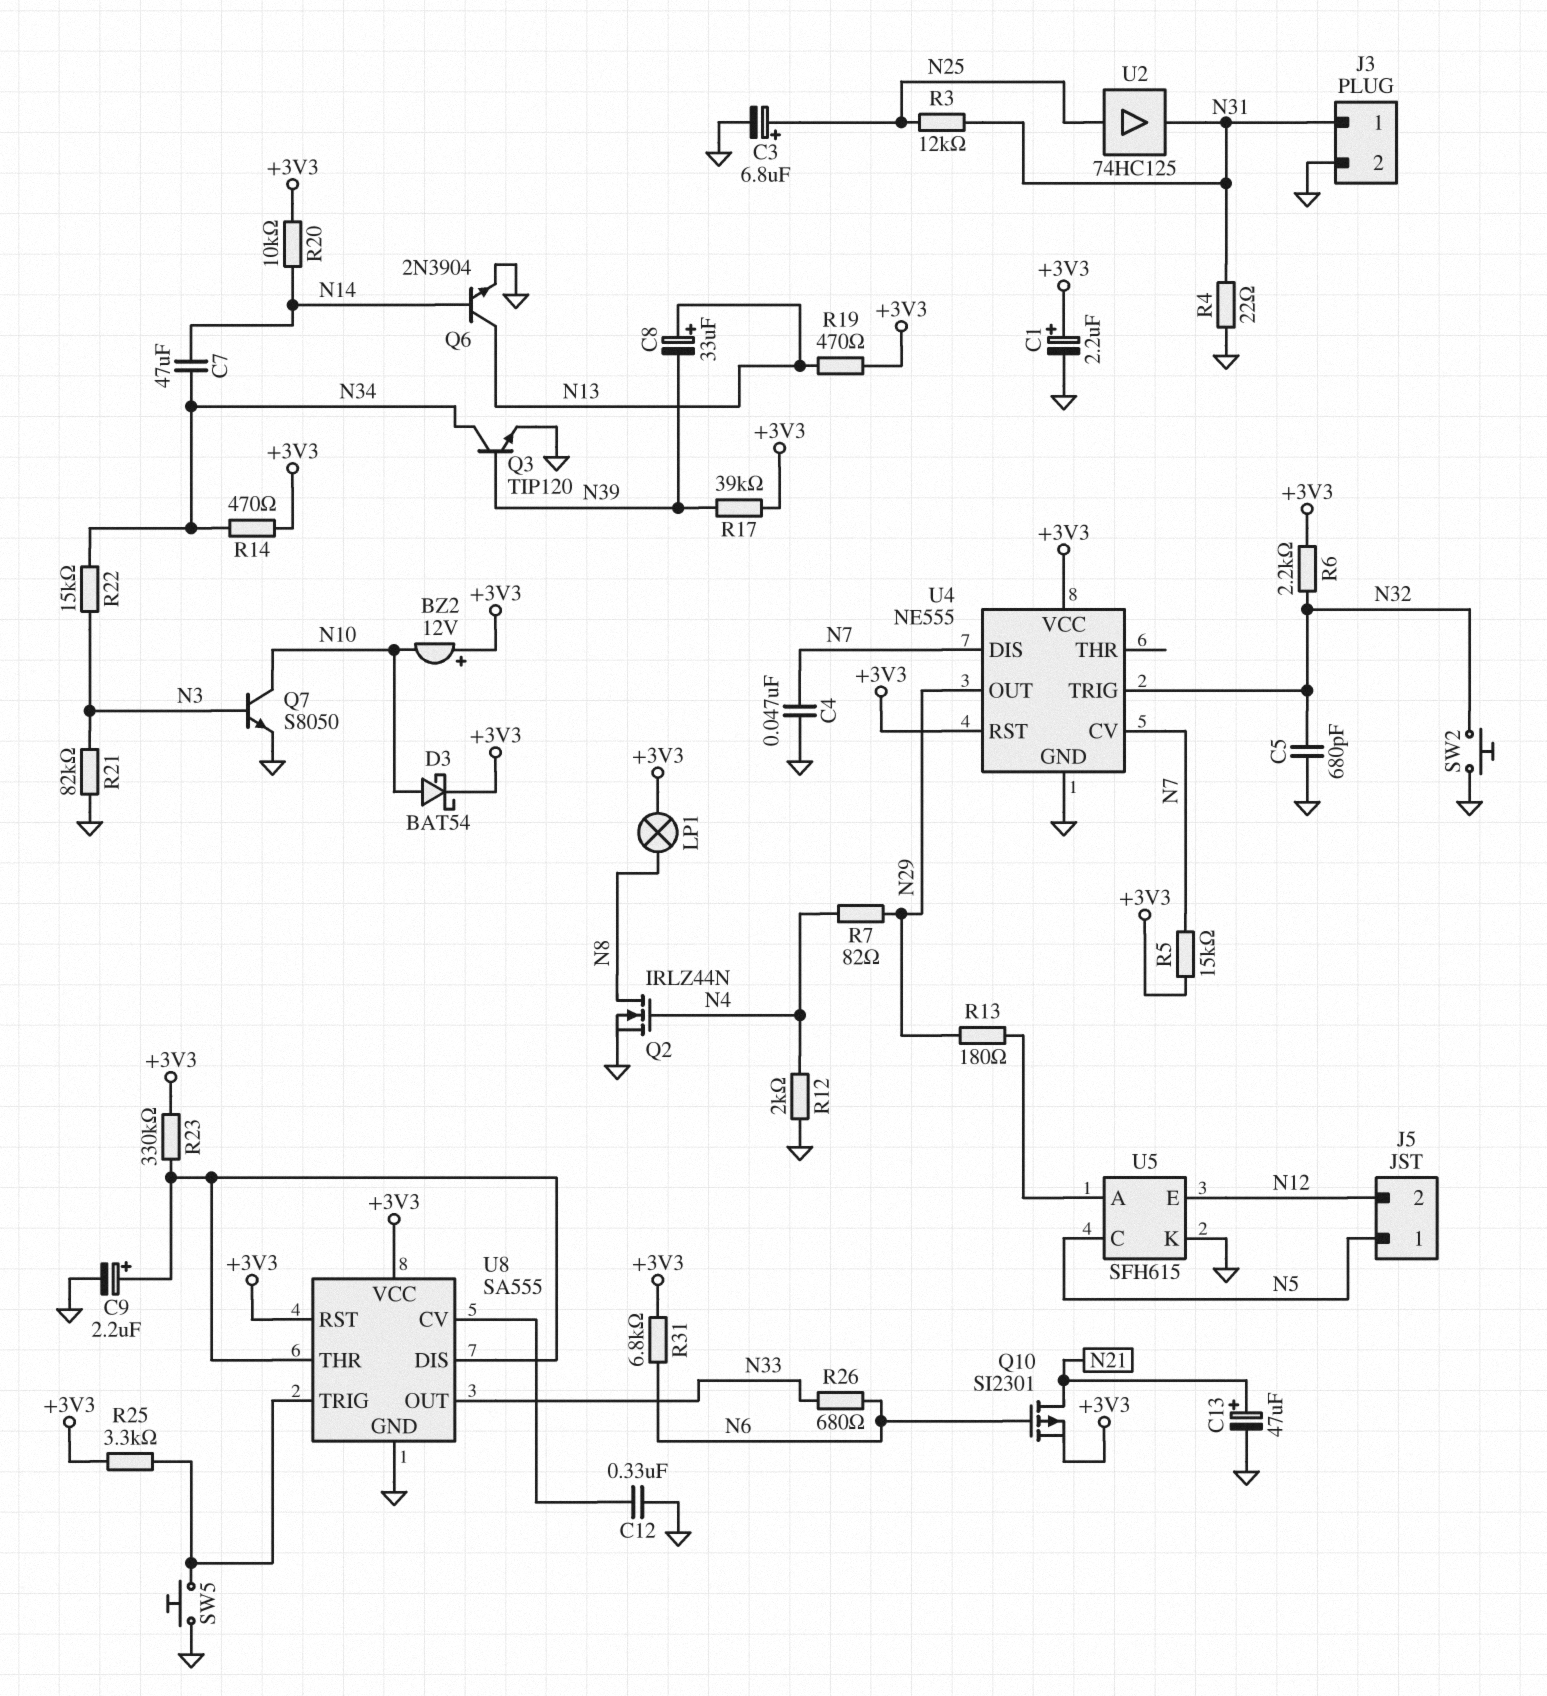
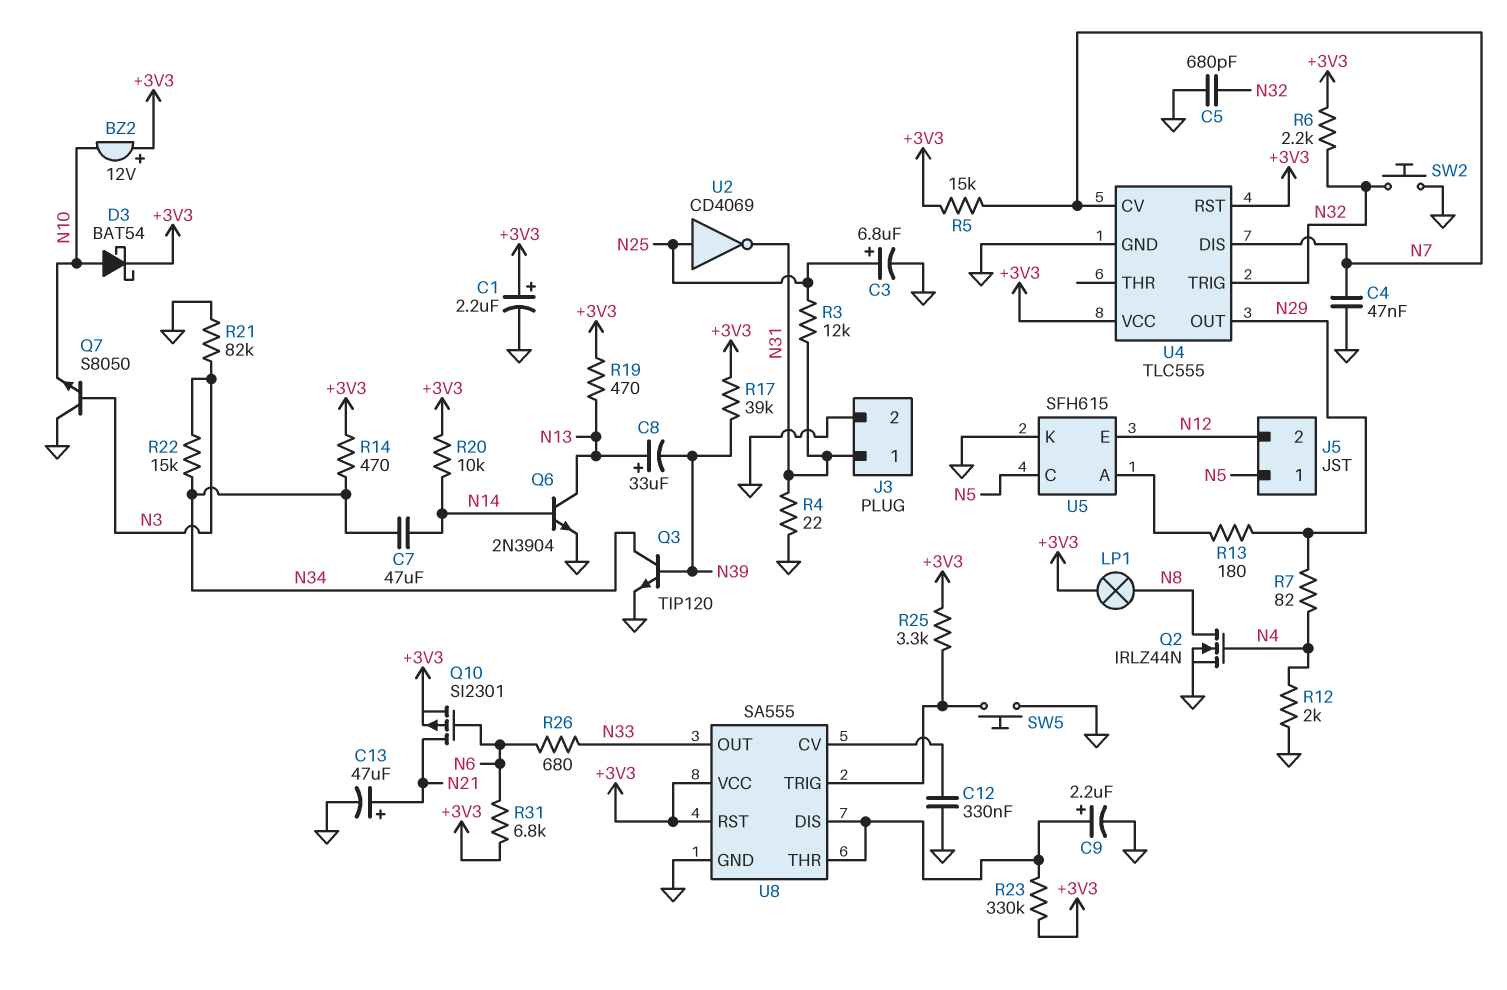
Q7: NPN S8050 (B N3, C N10, E GND) -> NPN S8050 (B N3, C GND, E N10)
U2: buffer 74HC125 (in N25, out N31) -> NOT CD4069 (in N25, out N31)
U4: NE555 -> TLC555

